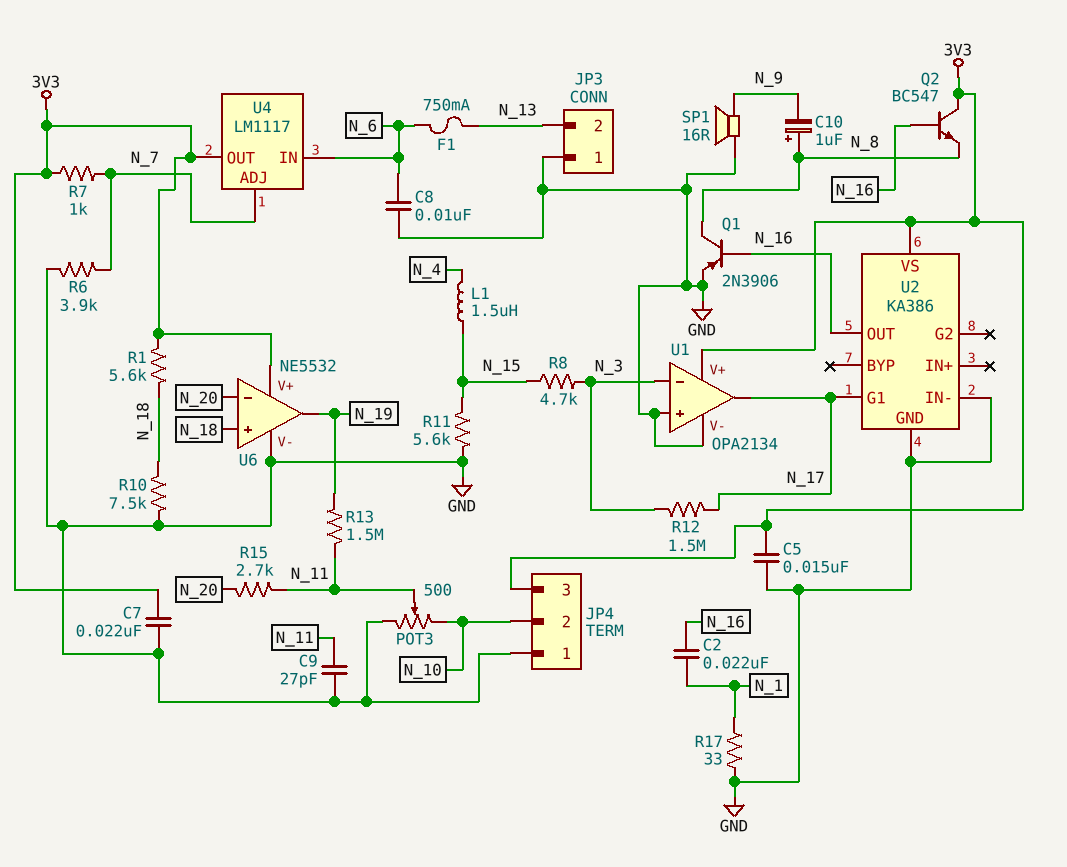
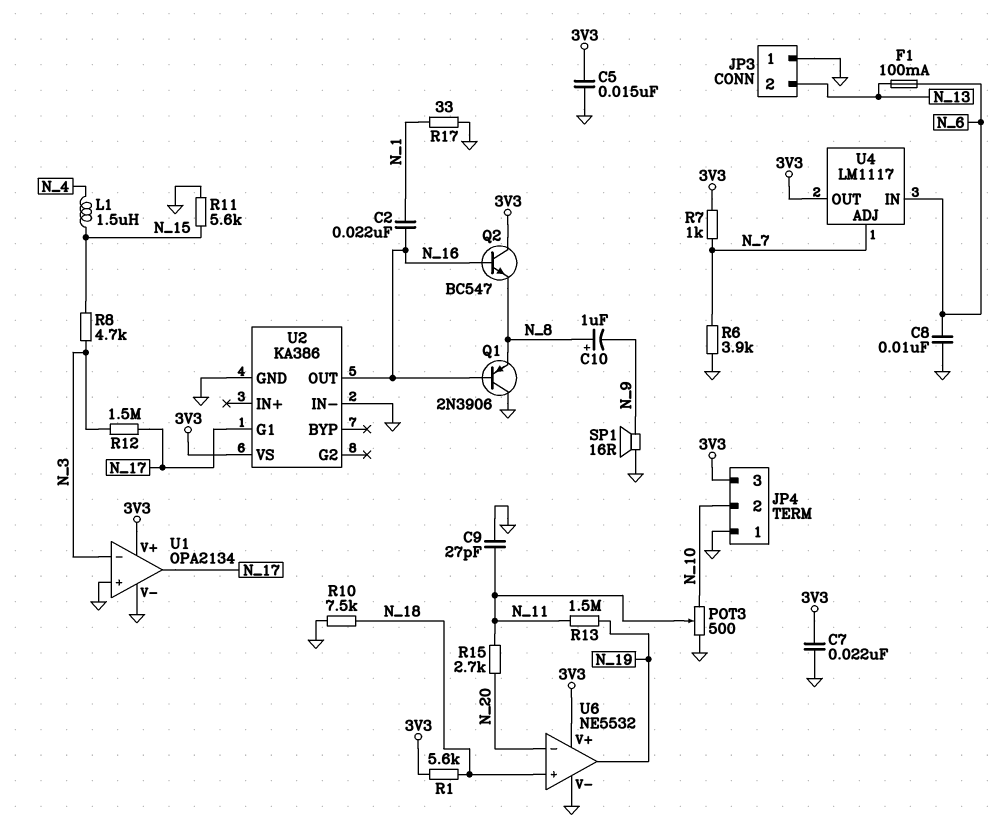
F1: 750mA (N_6, N_13) -> 100mA (N_6, N_13)
Q1: PNP 2N3906 (B N_16, C N_8, E GND) -> PNP 2N3906 (B N_16, C GND, E N_8)

